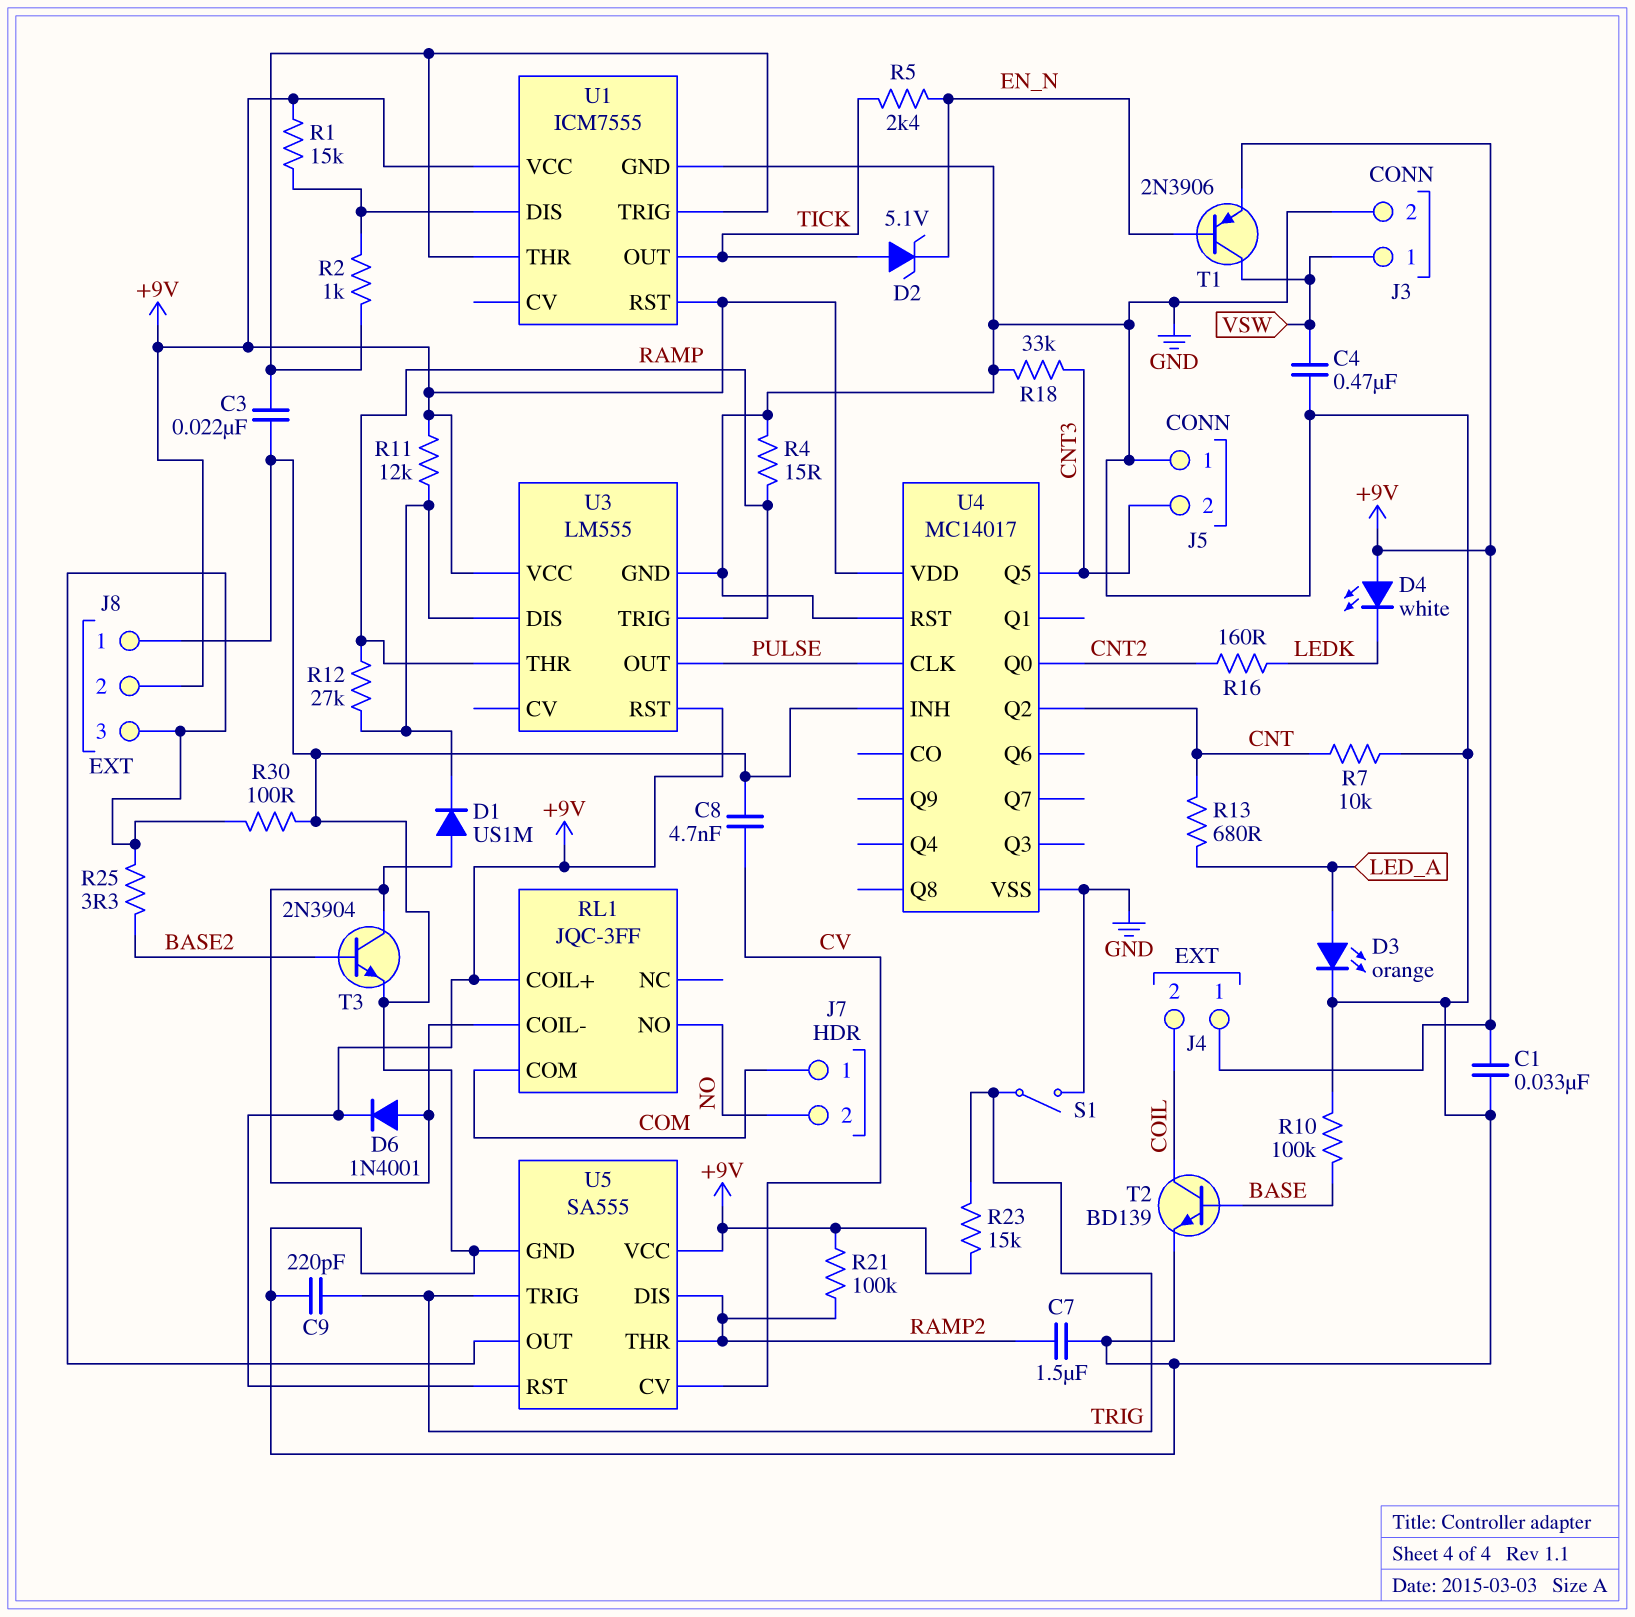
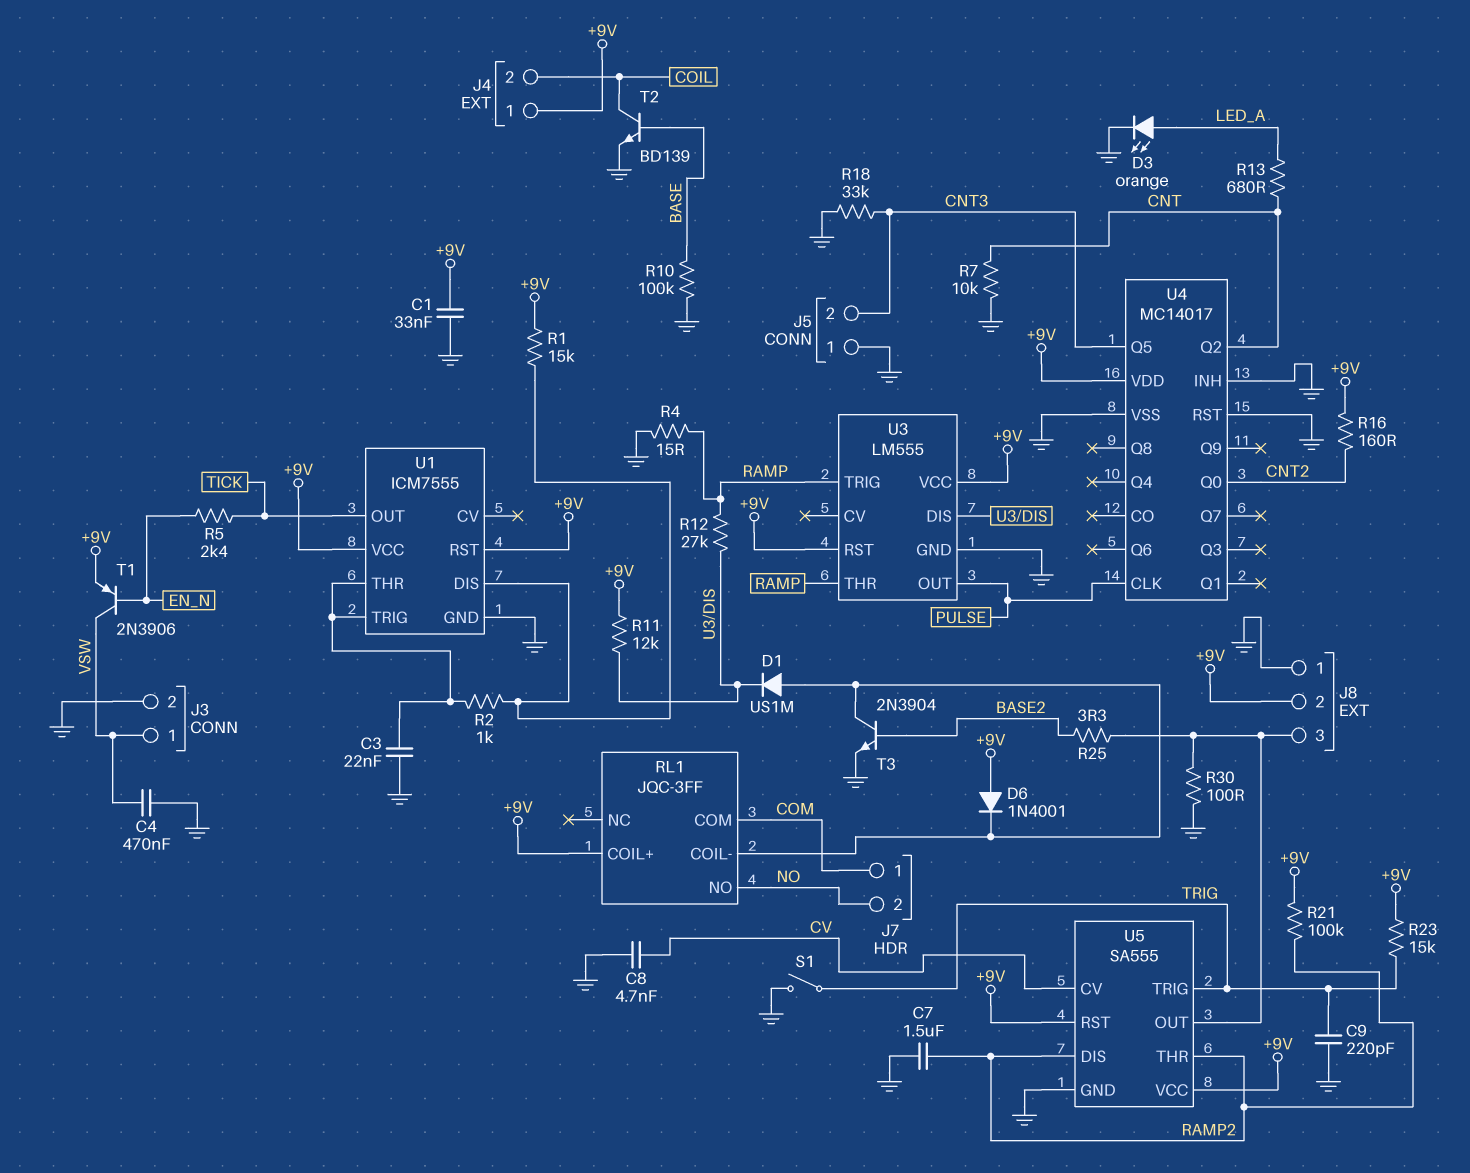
D2: zener 5.1V (A TICK, K EN_N) -> none
D4: LED white (A +9V, K LEDK) -> none
D6: diode 1N4001 (A RL1/COIL-, K +9V) -> diode 1N4001 (A +9V, K RL1/COIL-)
R16: 160 (CNT2, LEDK) -> 160 (+9V, CNT2)

